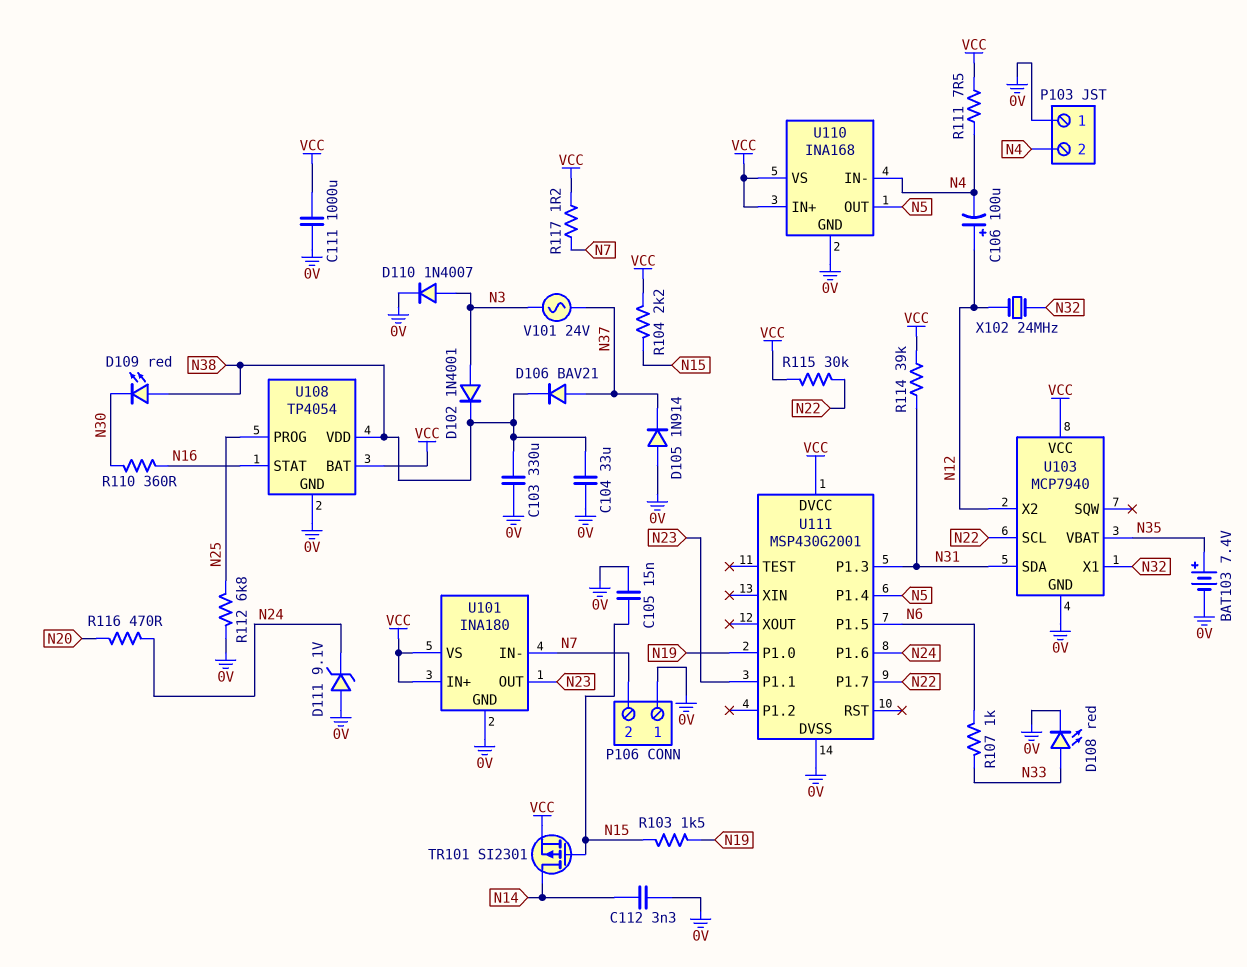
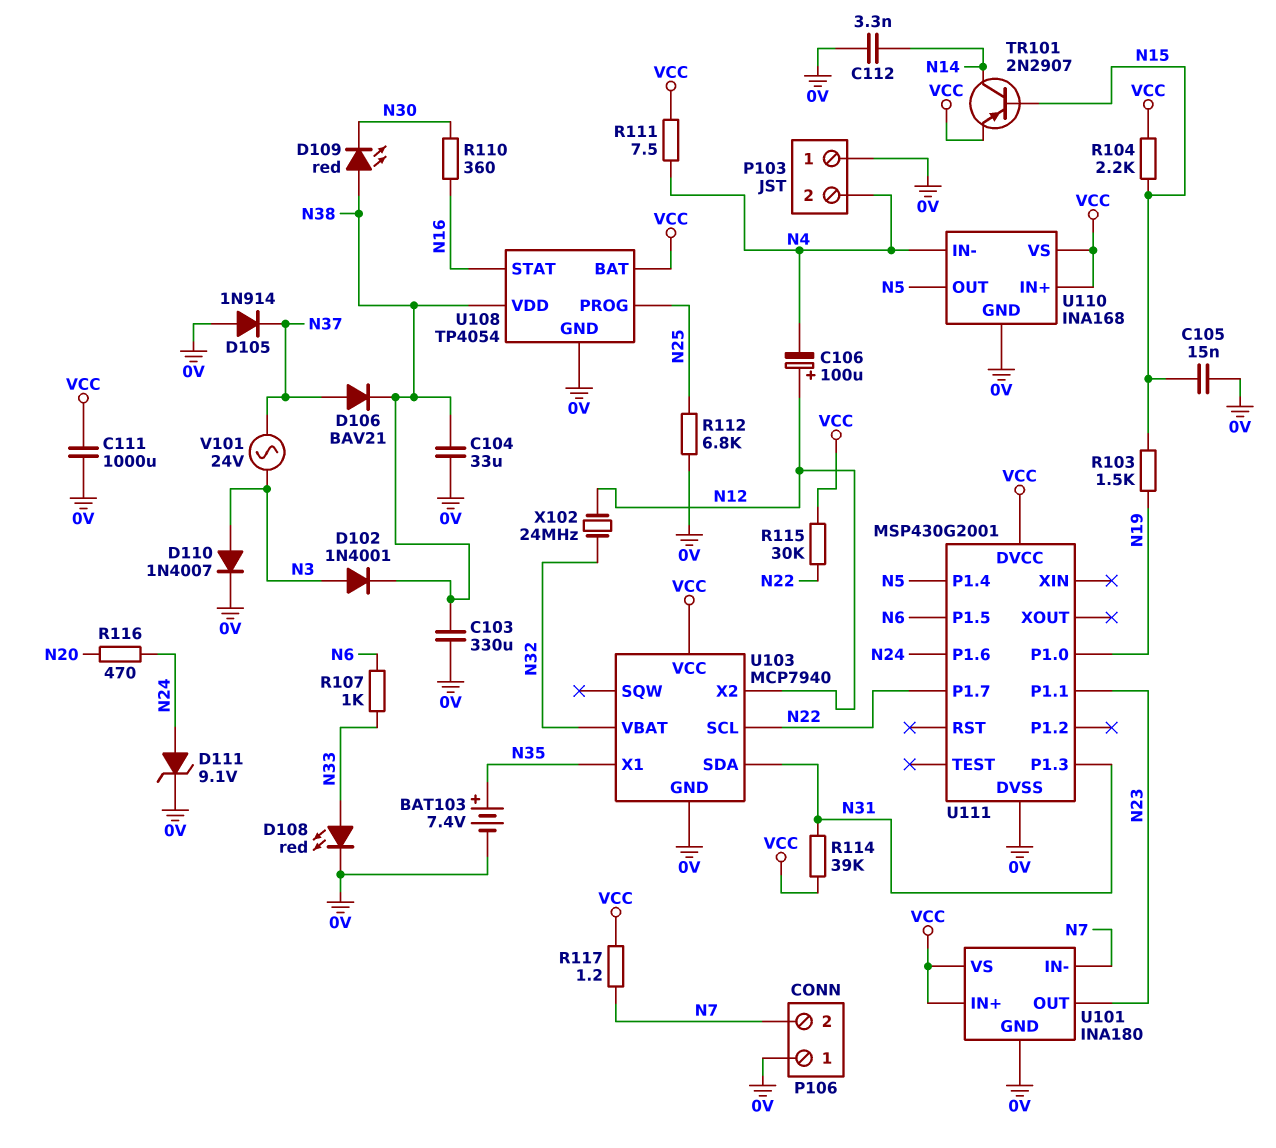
D111: zener 9.1V (A 0V, K N24) -> zener 9.1V (A N24, K 0V)
TR101: PMOS SI2301 (G N15, D N14, S VCC) -> PNP 2N2907 (B N15, C N14, E VCC)
U103 pin VBAT: N35 -> N32
U103 pin X1: N32 -> N35

